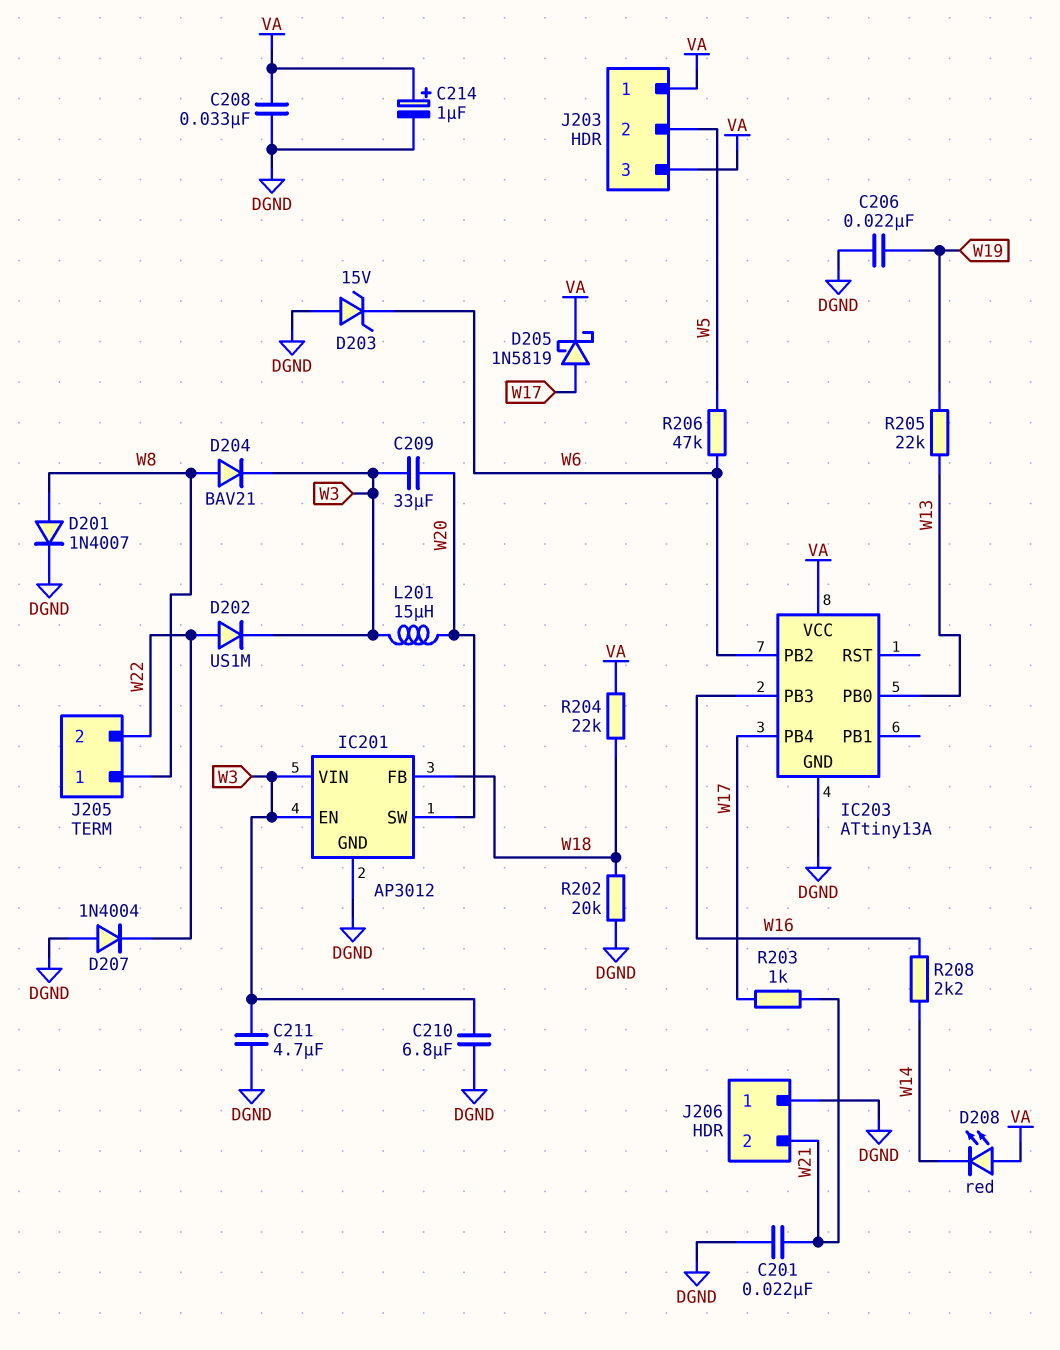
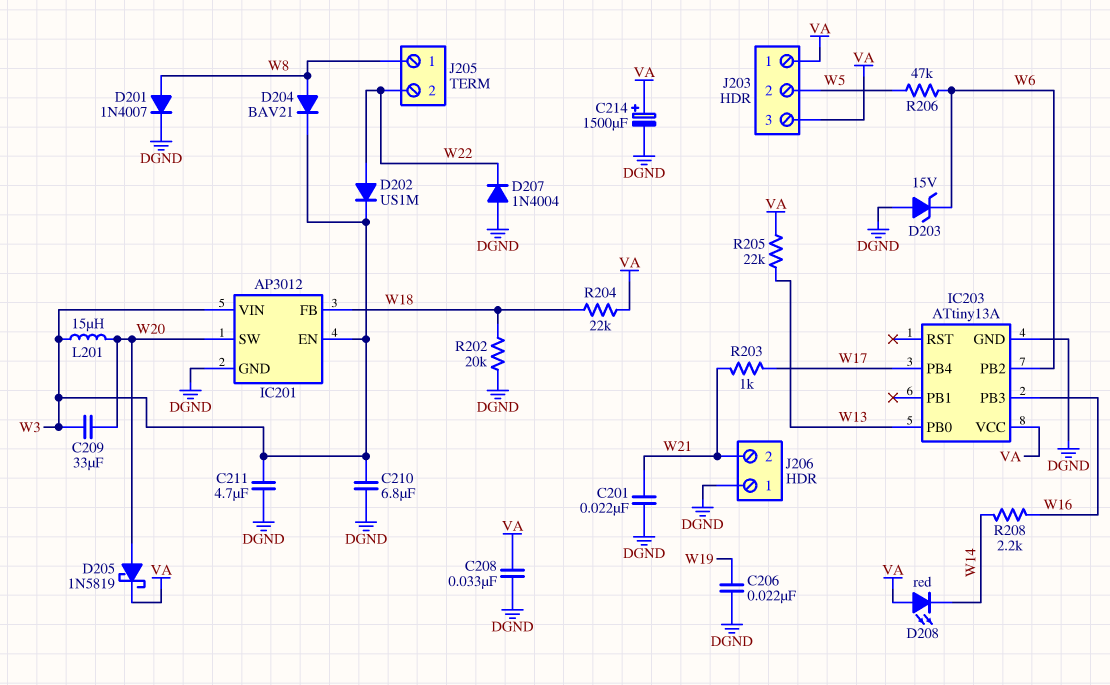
C214: 1uF (plus VA, minus DGND) -> 1500uF (plus VA, minus DGND)
D205: schottky 1N5819 (A W17, K VA) -> schottky 1N5819 (A W20, K VA)
R205: 22k (W13, W19) -> 22k (VA, W13)

